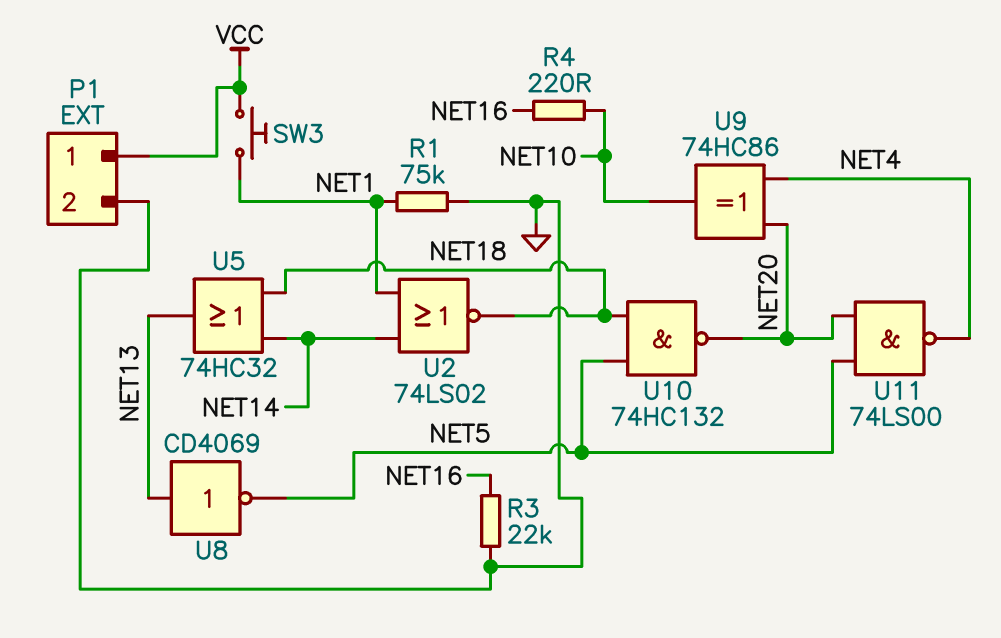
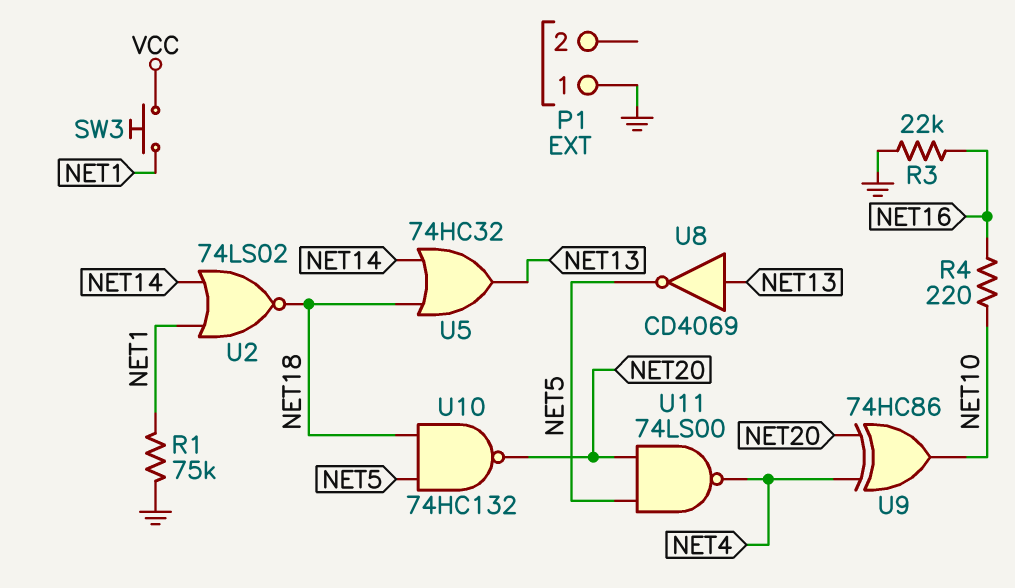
P1 pin 1: VCC -> GND
P1 pin 2: GND -> none

